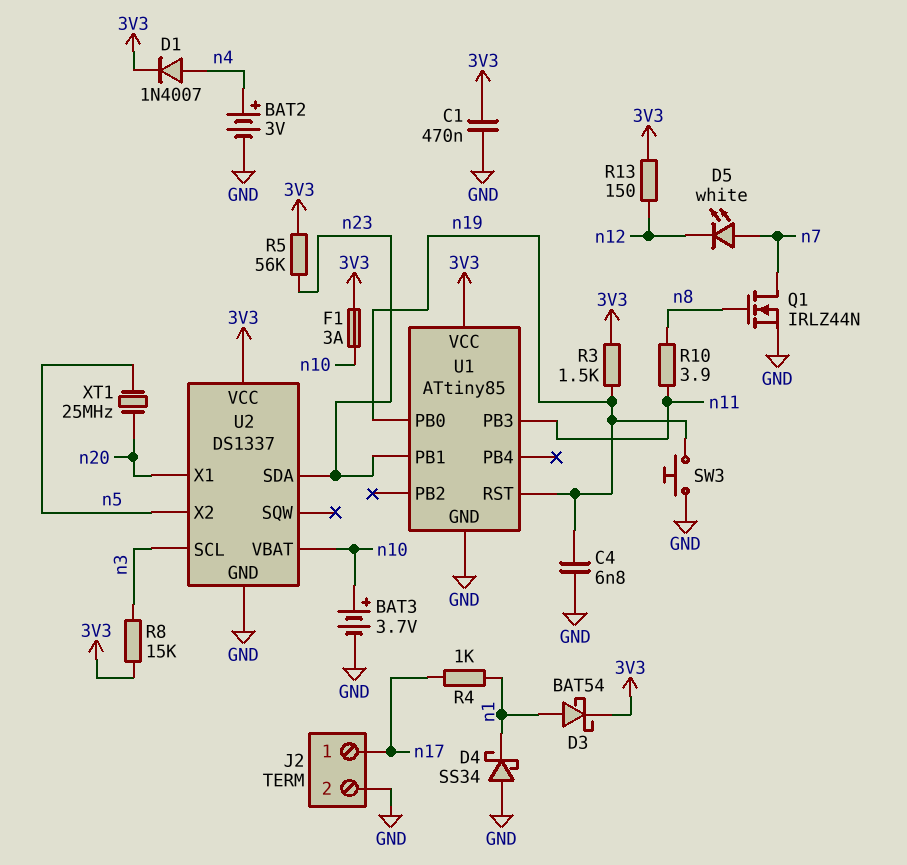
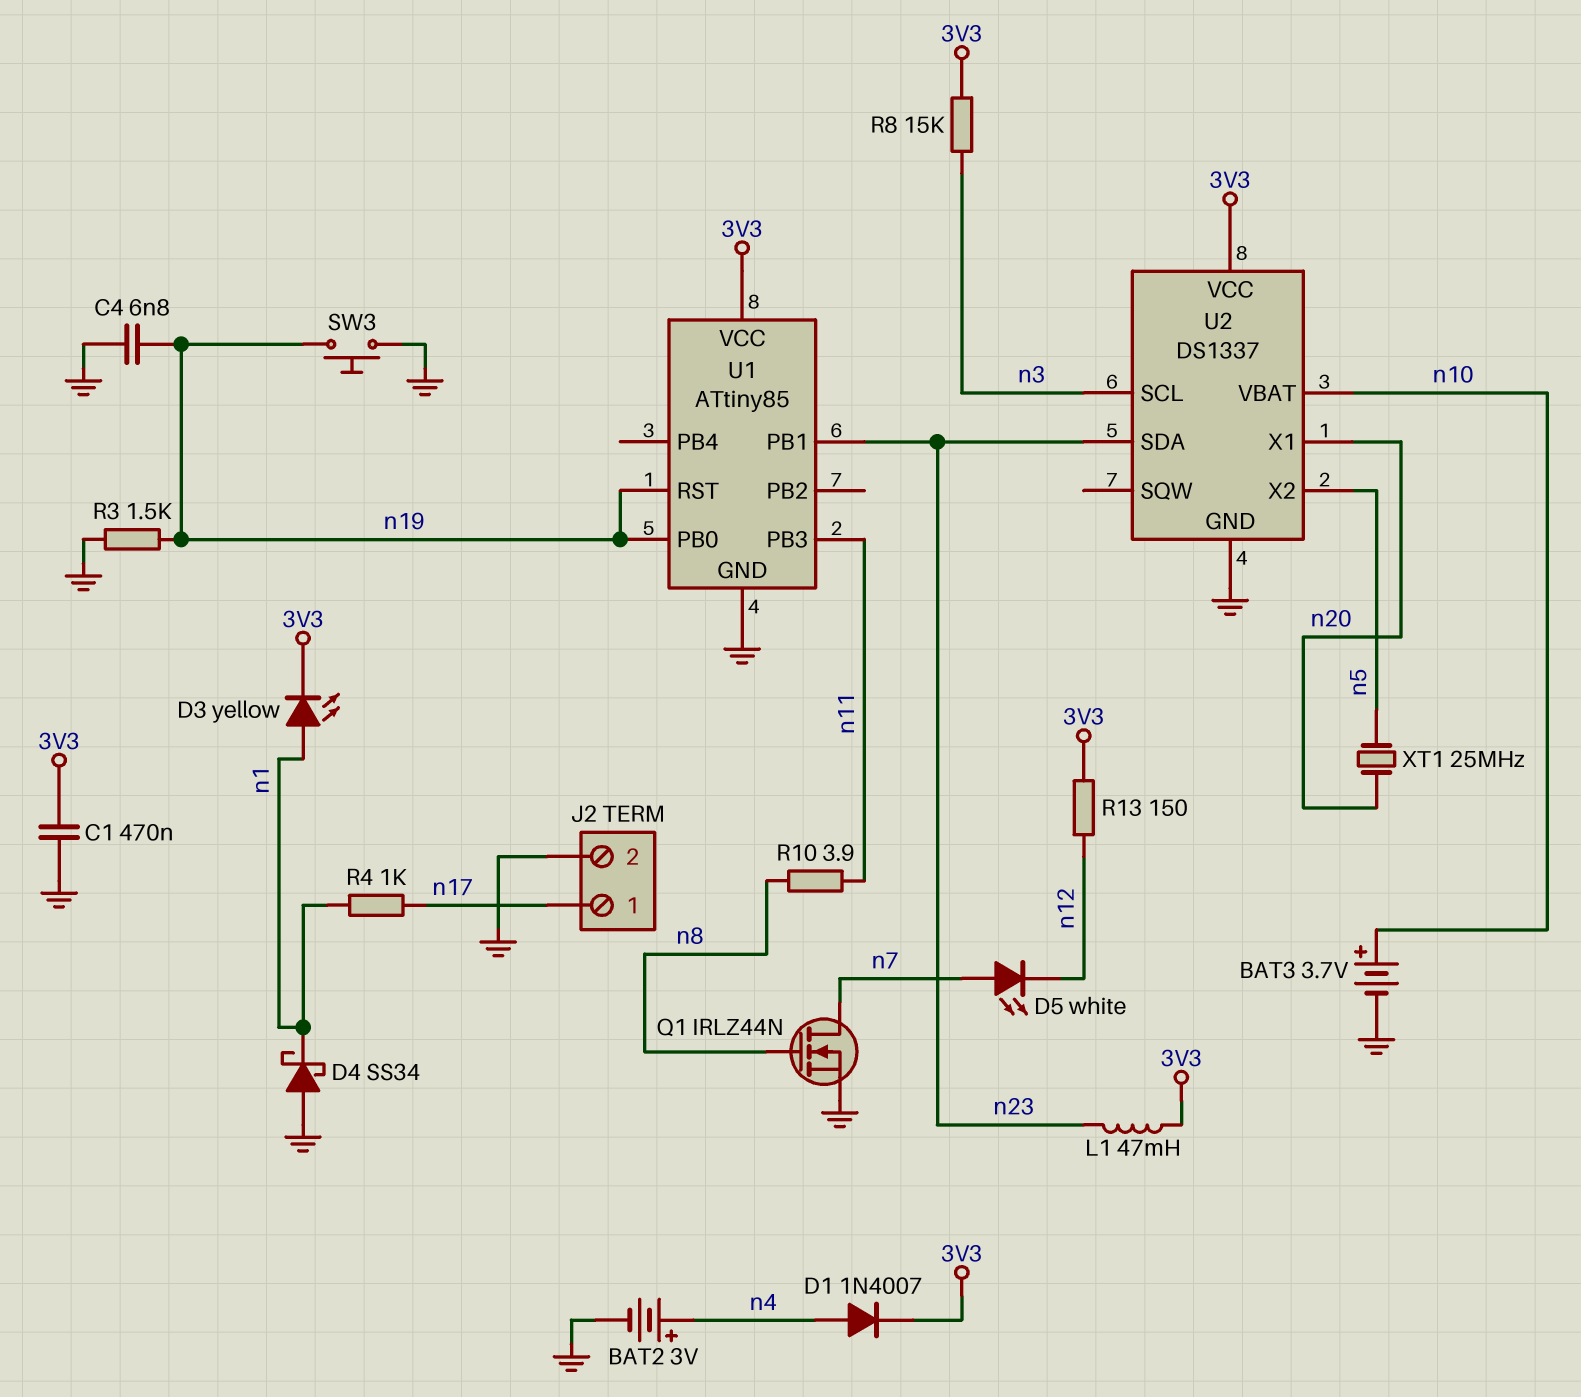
D3: schottky BAT54 (A n1, K 3V3) -> LED yellow (A n1, K 3V3)
F1: 3A (3V3, n10) -> none
L1: none -> 47mH (3V3, n23)
R3: 1.5k (3V3, n19) -> 1.5k (GND, n19)
R5: 56k (3V3, n23) -> none

